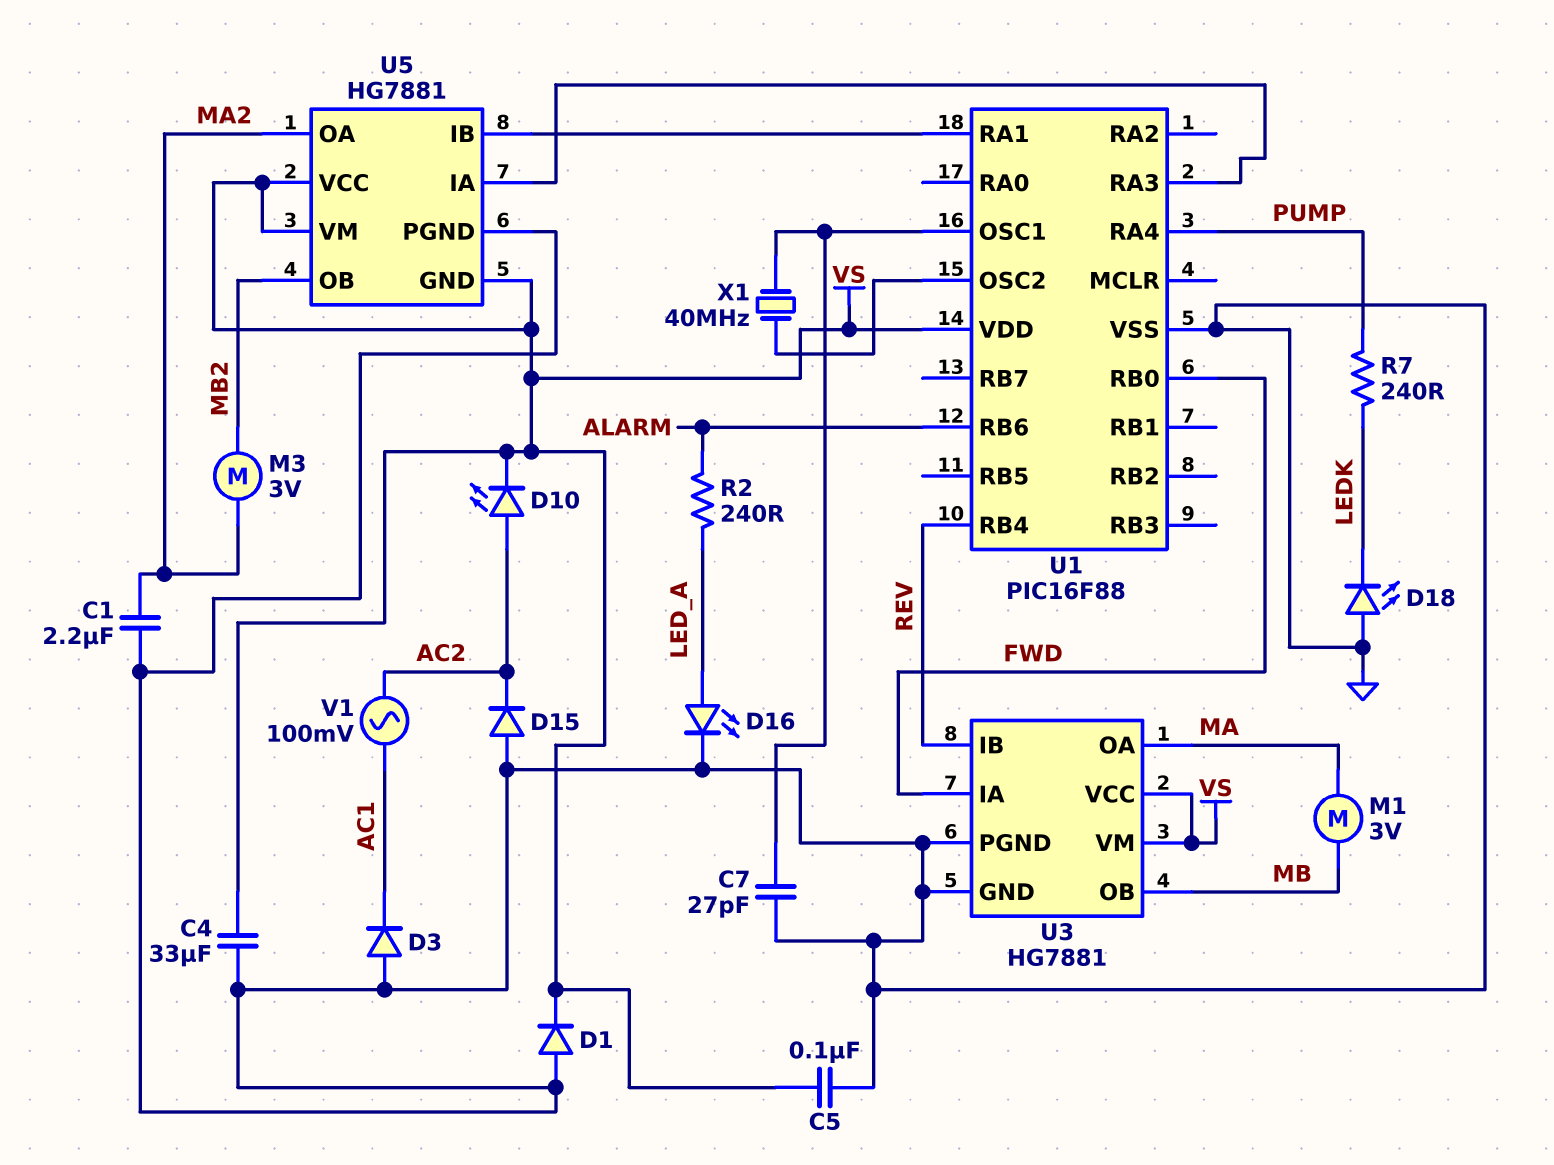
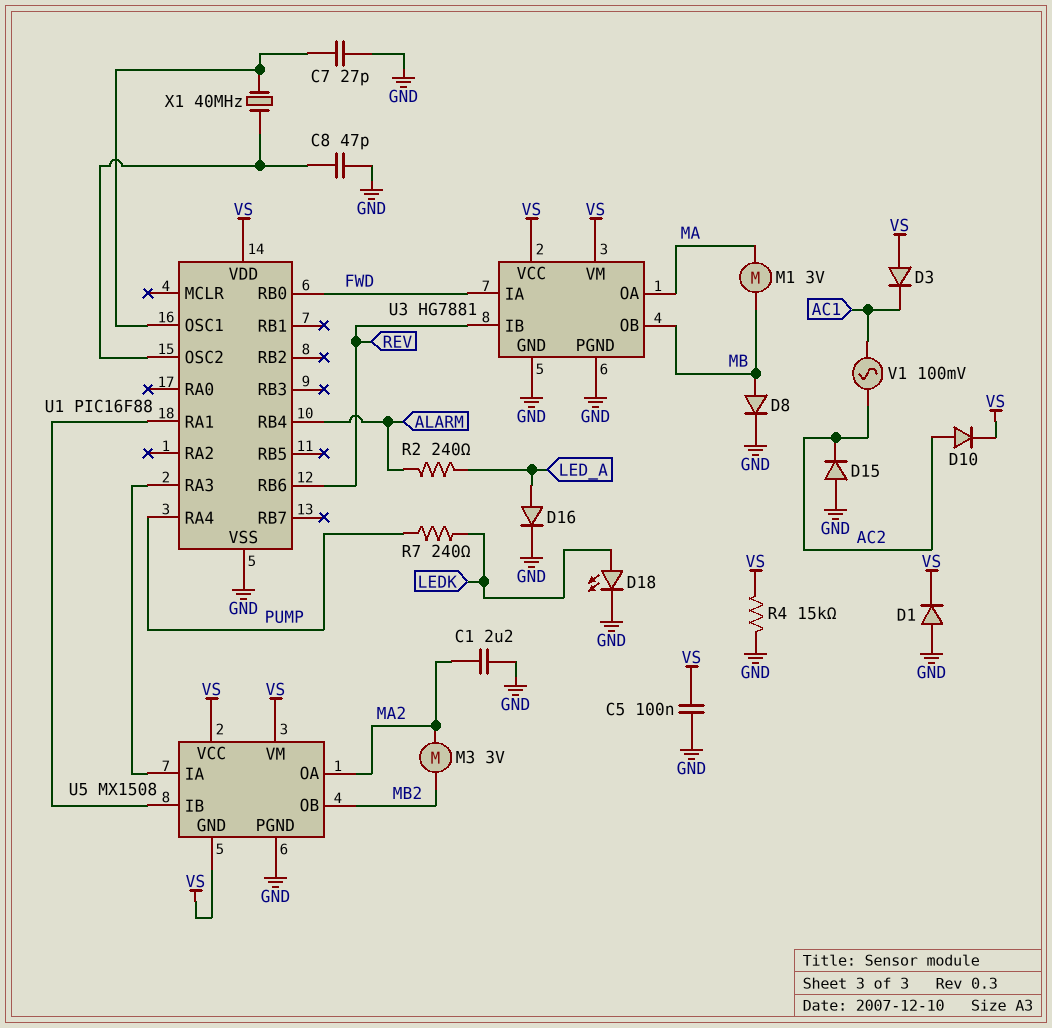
C4: 33uF (GND, VS) -> none
C8: none -> 47pF (GND, U1/OSC2)
D3: diode (A GND, K AC1) -> diode (A VS, K AC1)
D8: none -> diode (A MB, K GND)
D10: LED (A AC2, K VS) -> diode (A AC2, K VS)
D16: LED (A LED_A, K GND) -> diode (A LED_A, K GND)
D18: LED (A GND, K LEDK) -> LED (A LEDK, K GND)
R4: none -> 15k (GND, VS)
U1 pin RB4: REV -> ALARM
U1 pin RB6: ALARM -> REV
U5: HG7881 -> MX1508

